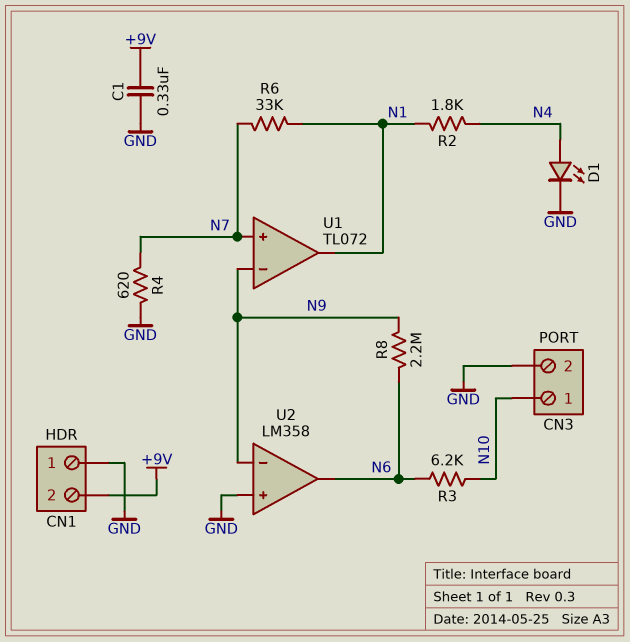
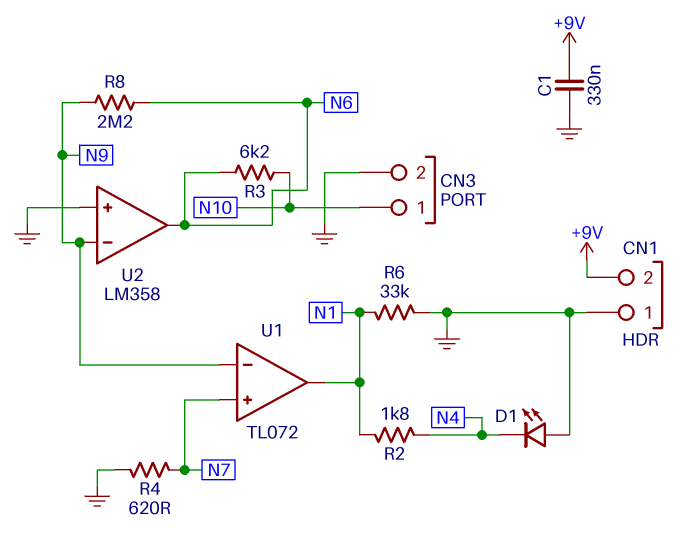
D1: LED (A N4, K GND) -> LED (A GND, K N4)
R6: 33k (N1, N7) -> 33k (GND, N1)

